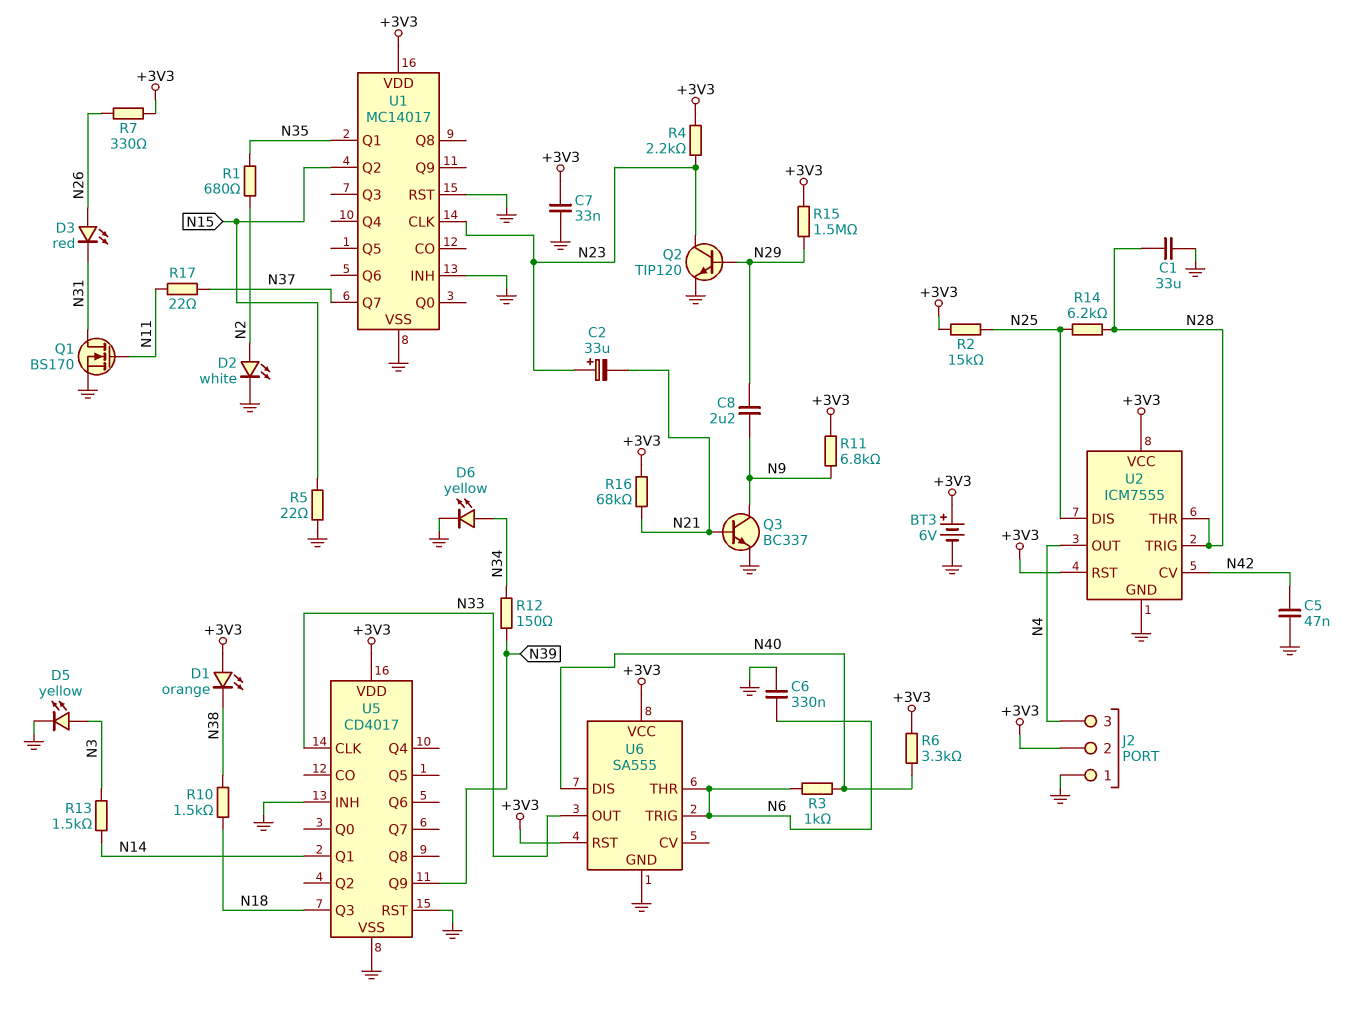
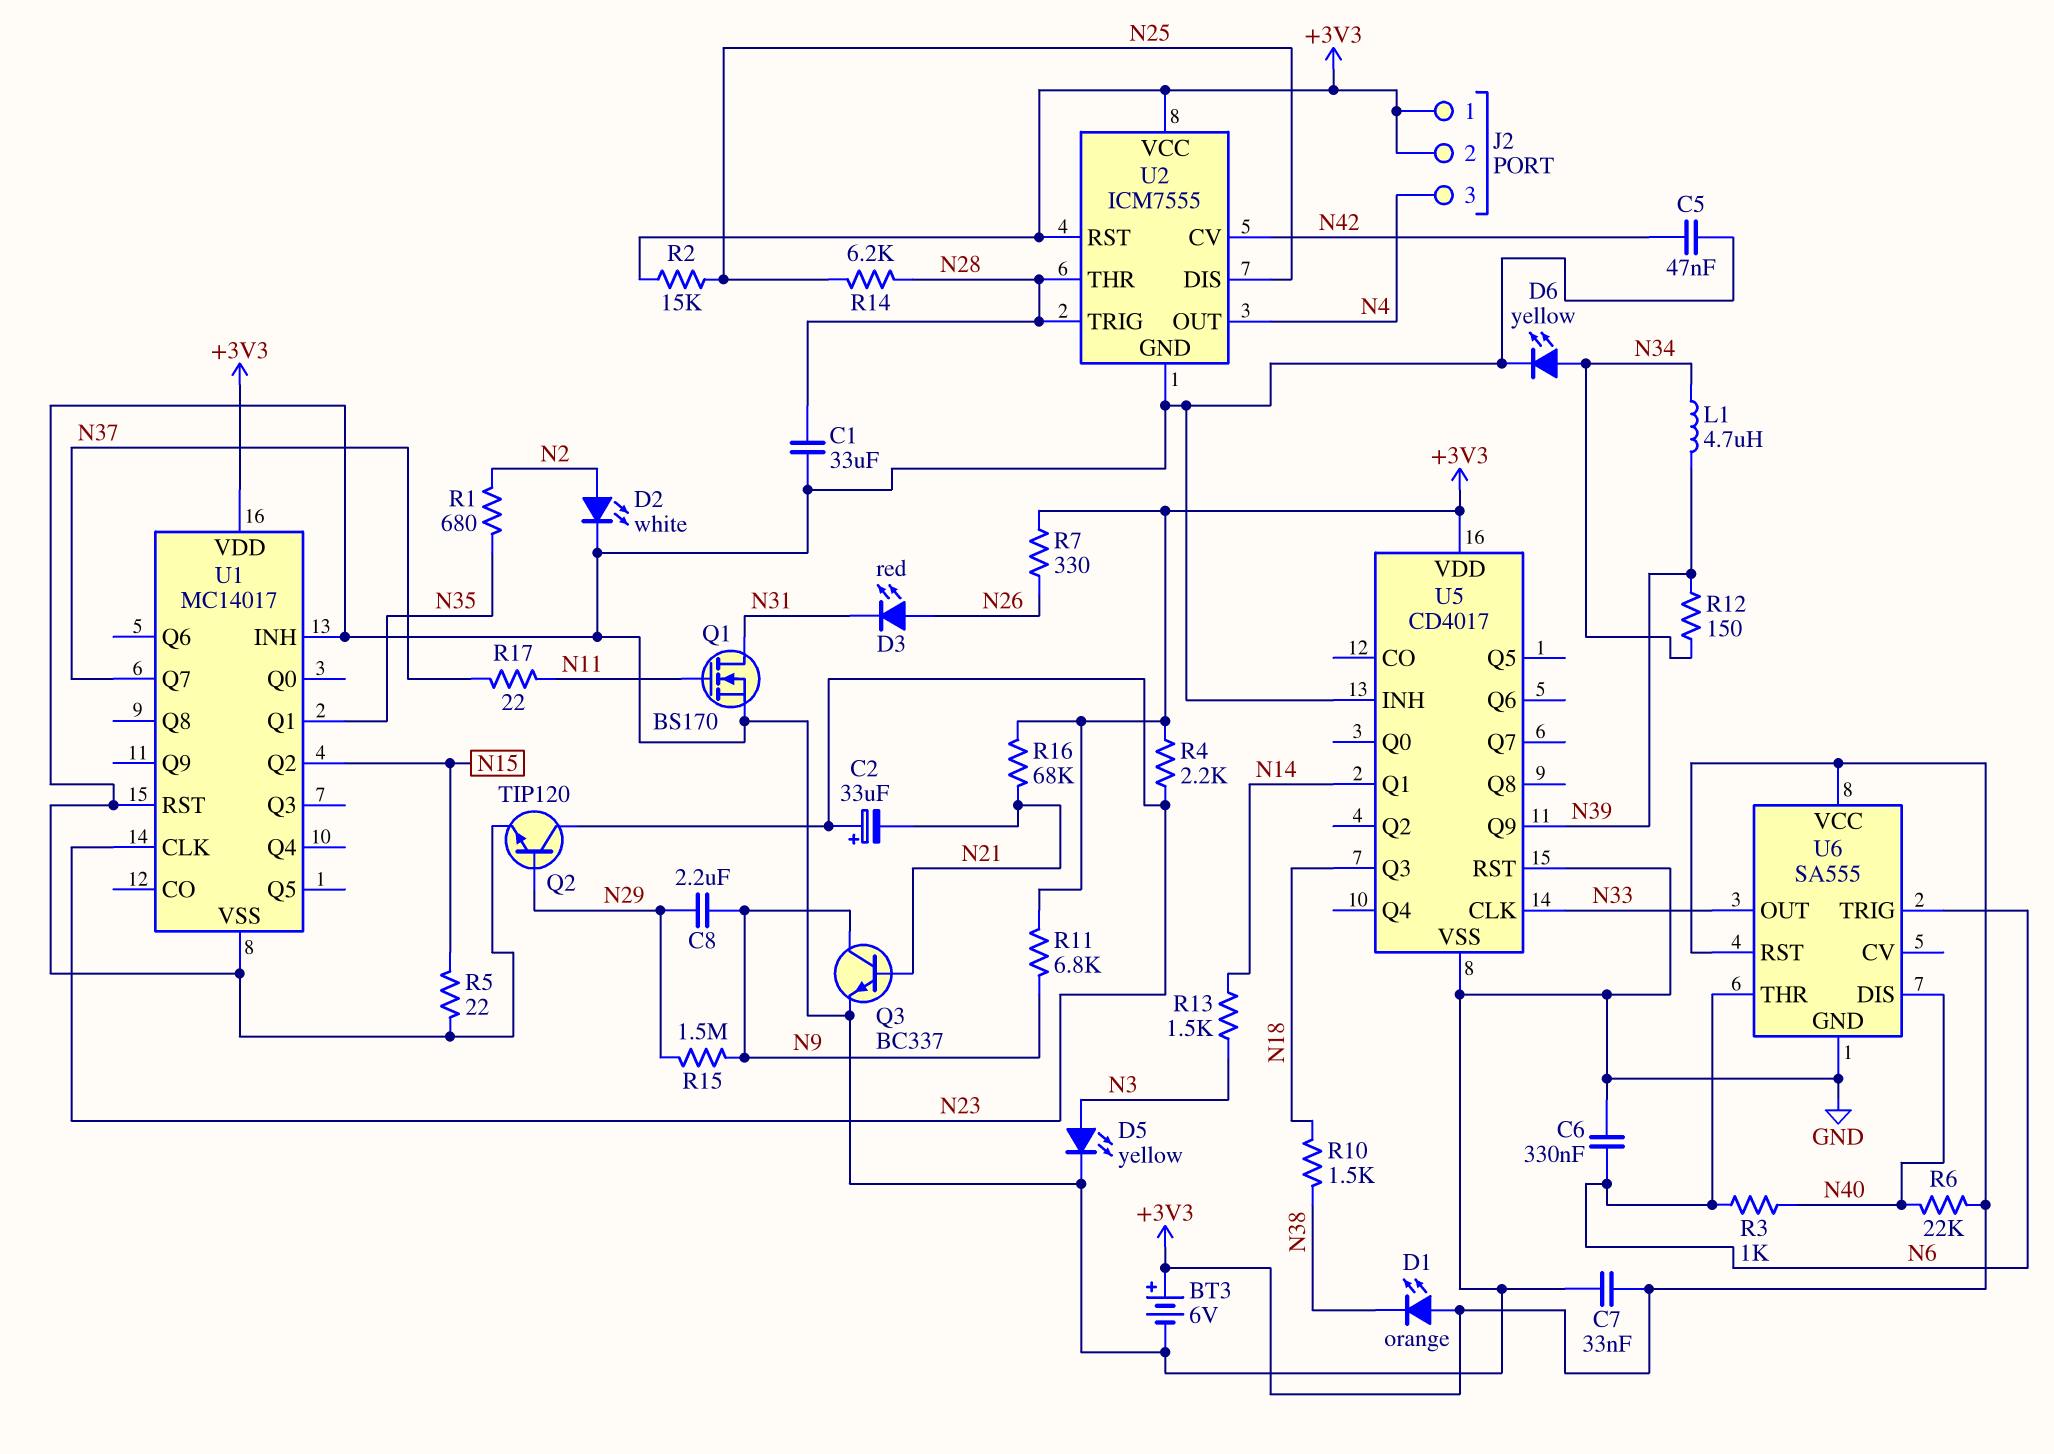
J2 pin 1: GND -> +3V3
L1: none -> 4.7uH (N34, N39)
R6: 3.3k (+3V3, N40) -> 22k (+3V3, N40)
R15: 1.5M (+3V3, N29) -> 1.5M (N9, N29)

